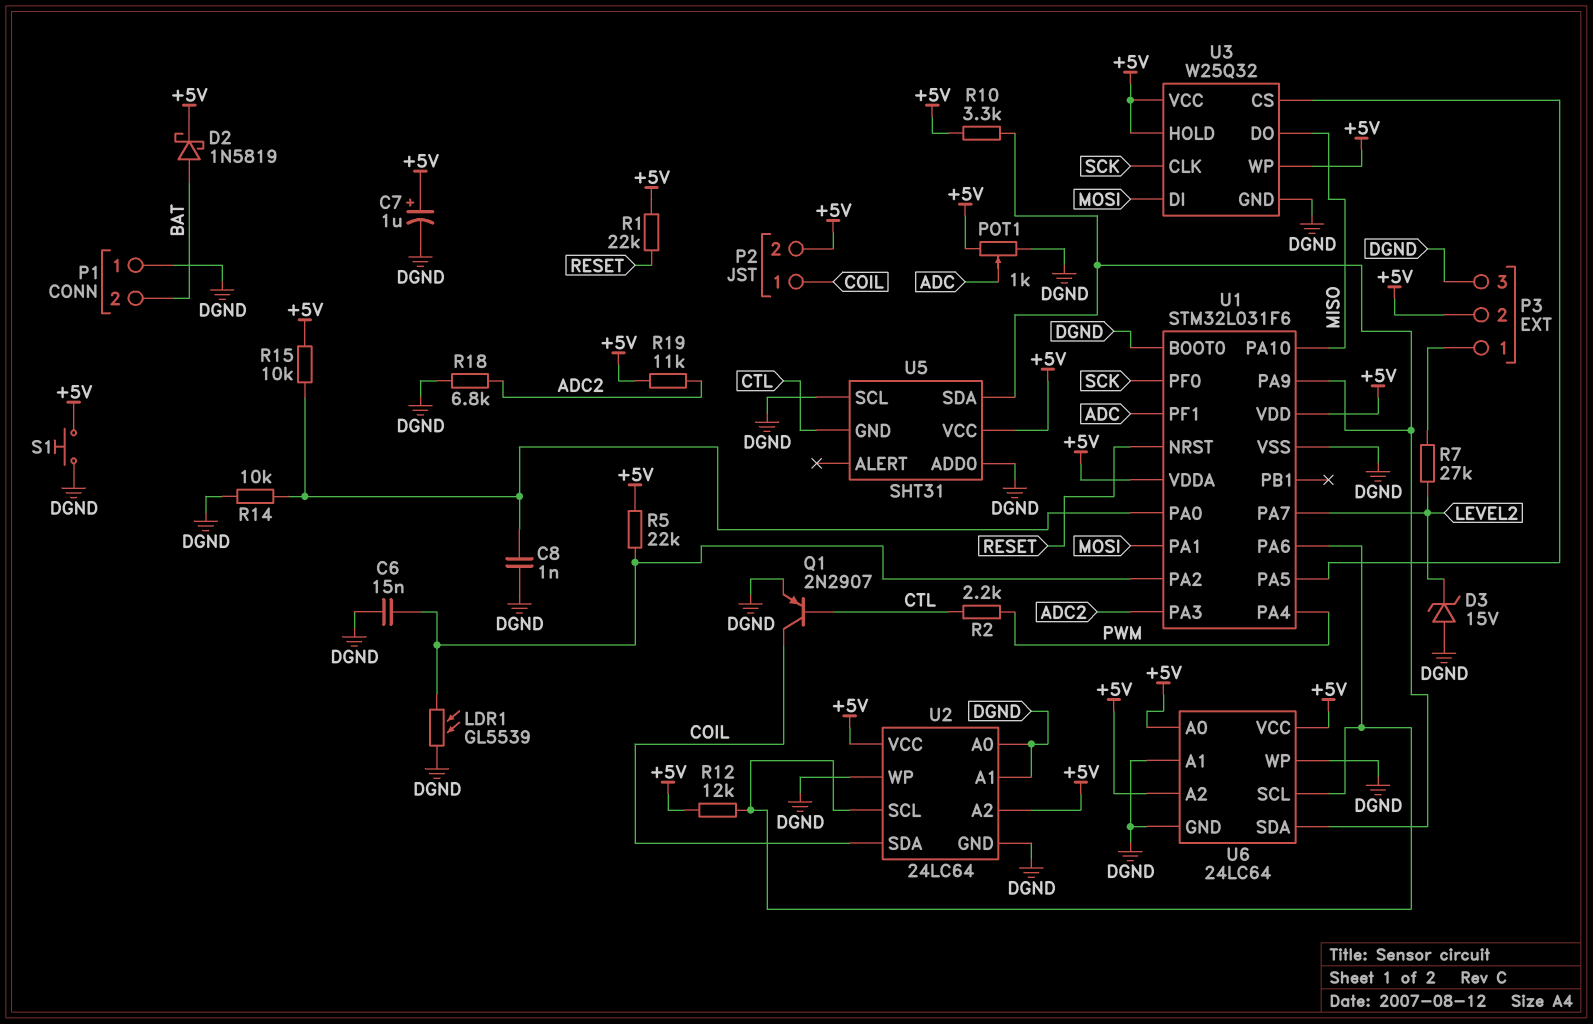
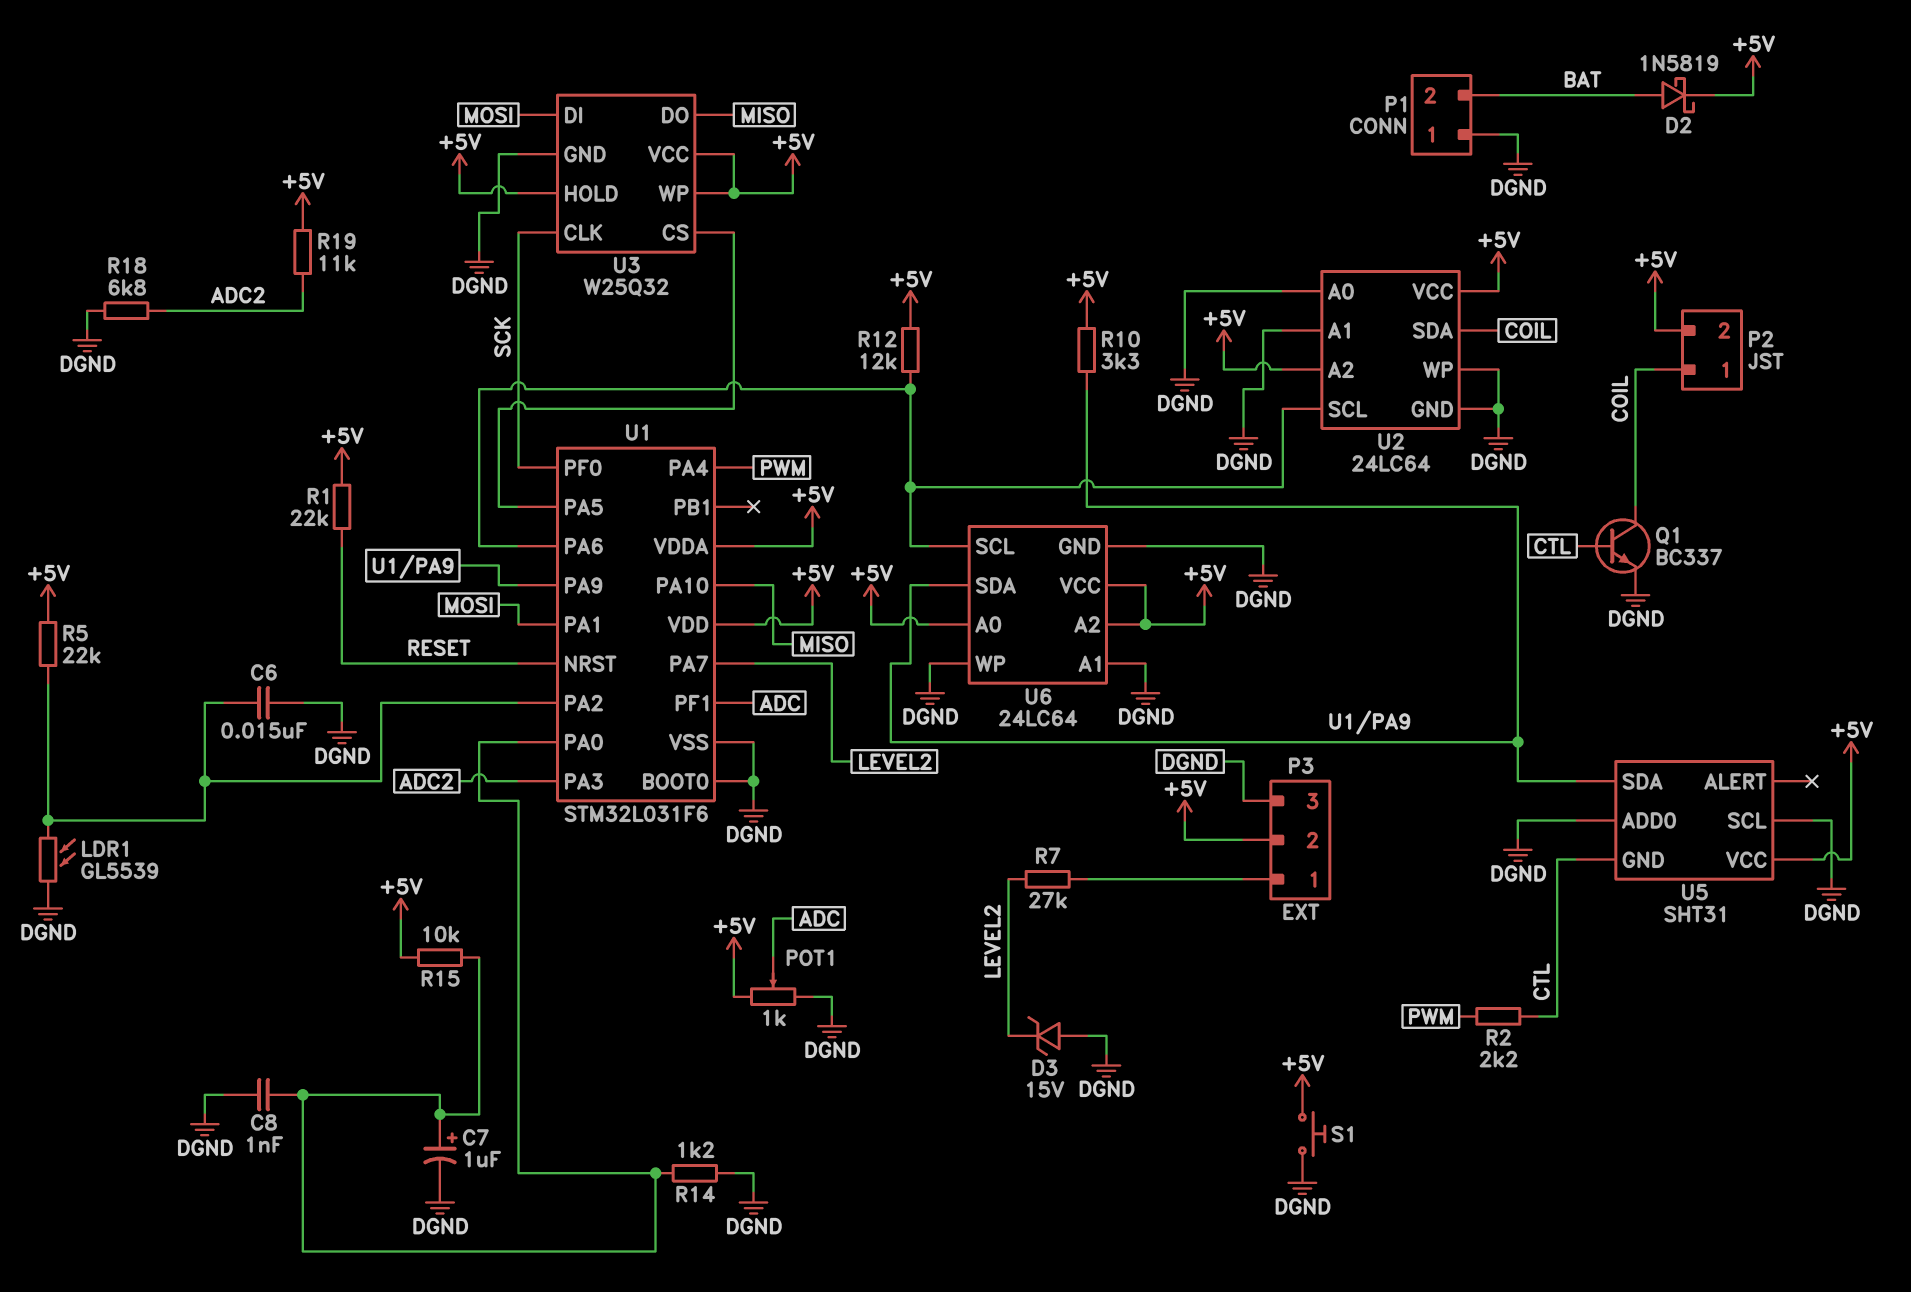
C7: 1uF (plus +5V, minus DGND) -> 1uF (plus U1/PA0, minus DGND)
Q1: PNP 2N2907 (B CTL, C COIL, E DGND) -> NPN BC337 (B CTL, C COIL, E DGND)
R14: 10k (DGND, U1/PA0) -> 1.2k (DGND, U1/PA0)

